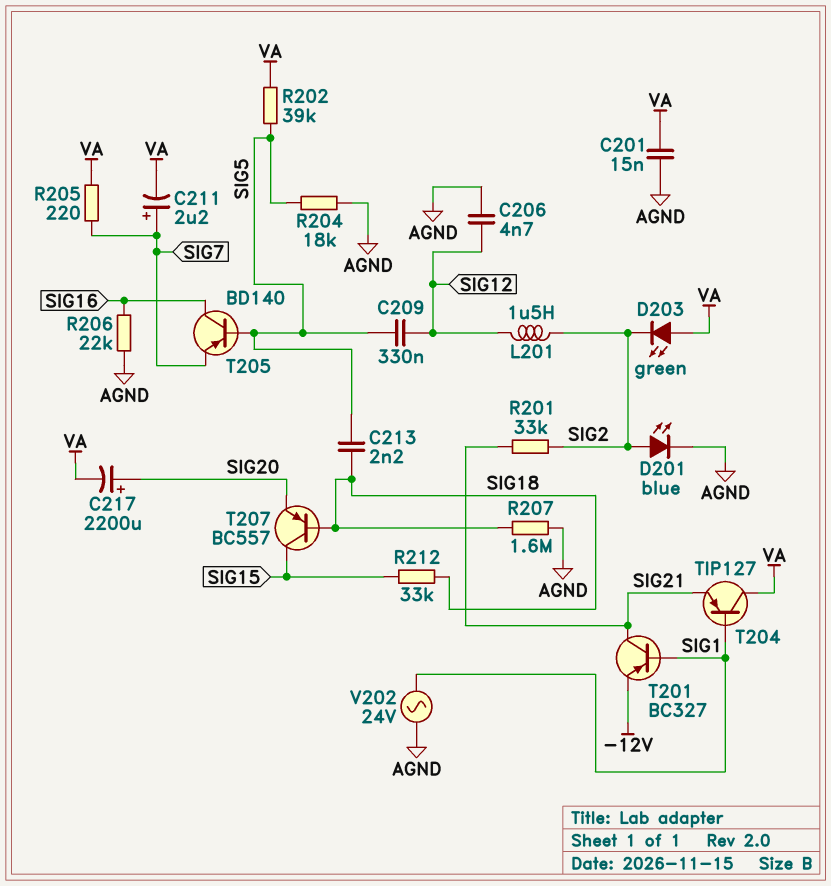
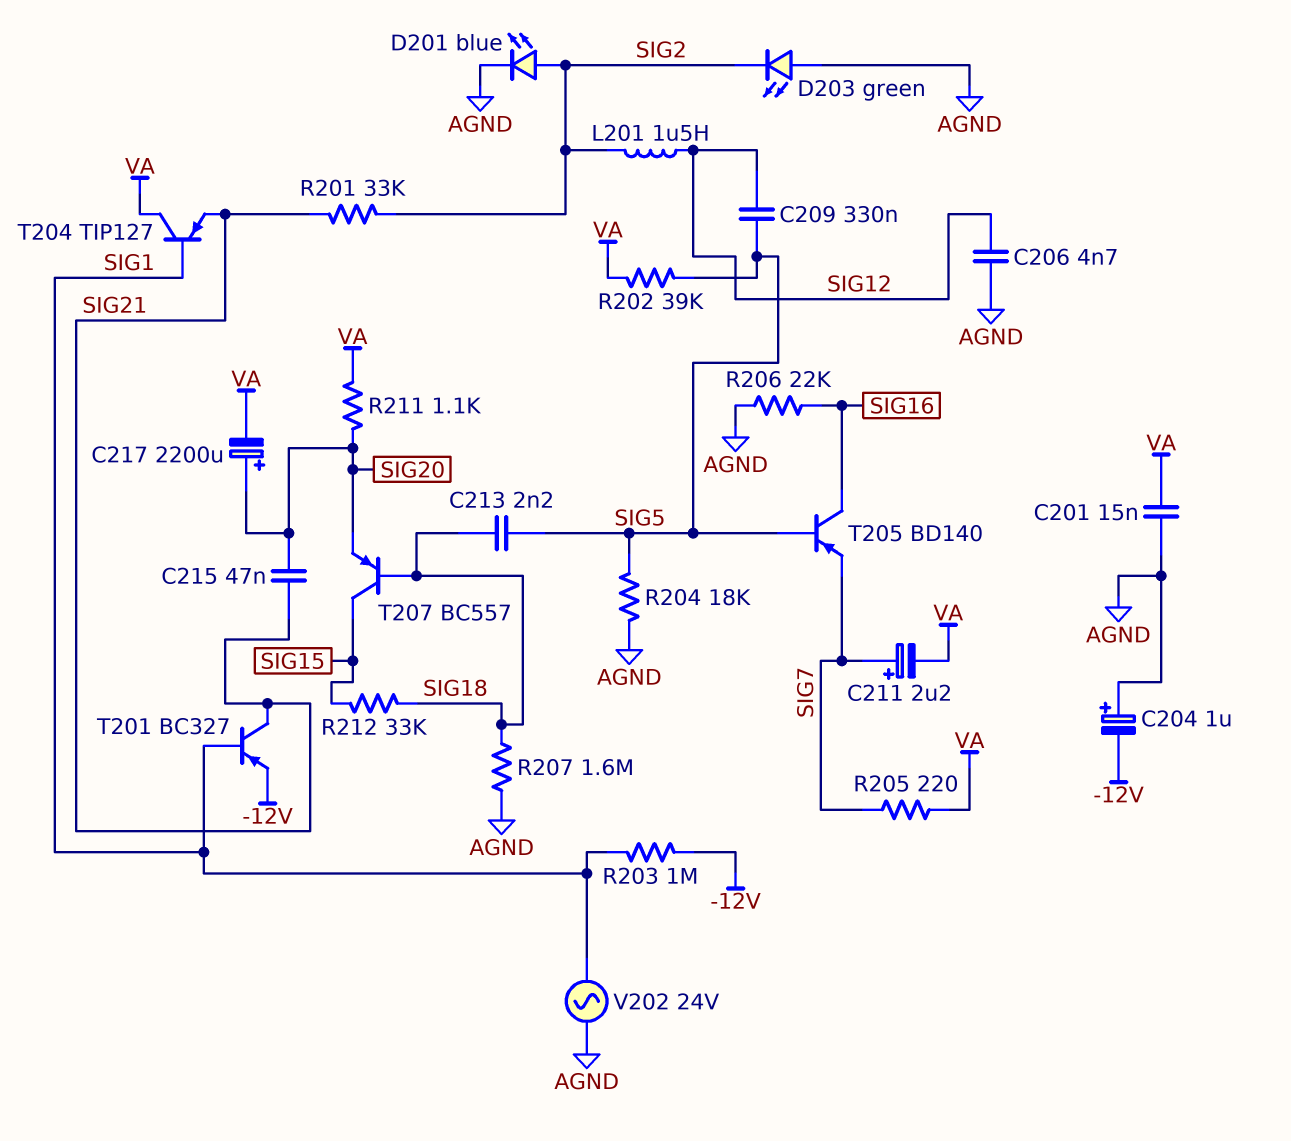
C204: none -> 1uF (plus AGND, minus -12V)
C215: none -> 47nF (SIG20, SIG21)
D203: LED green (A VA, K SIG2) -> LED green (A AGND, K SIG2)
R203: none -> 1M (-12V, SIG1)
R211: none -> 1.1k (SIG20, VA)

